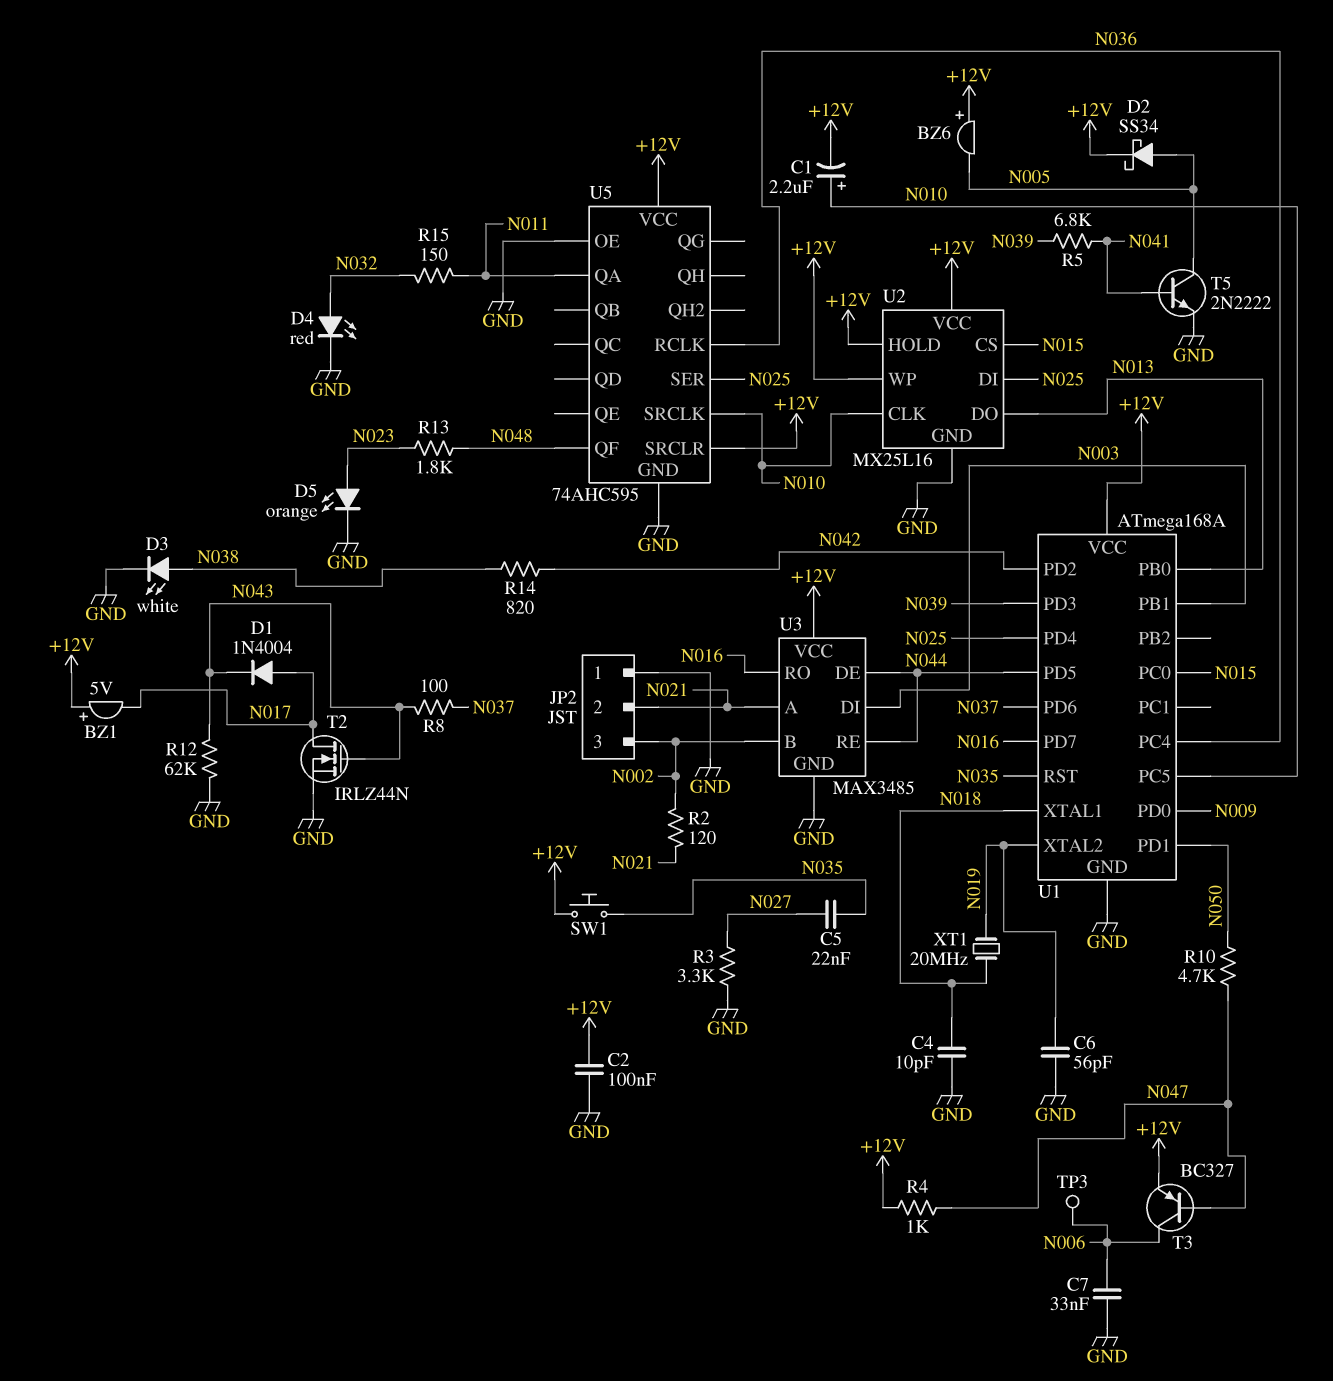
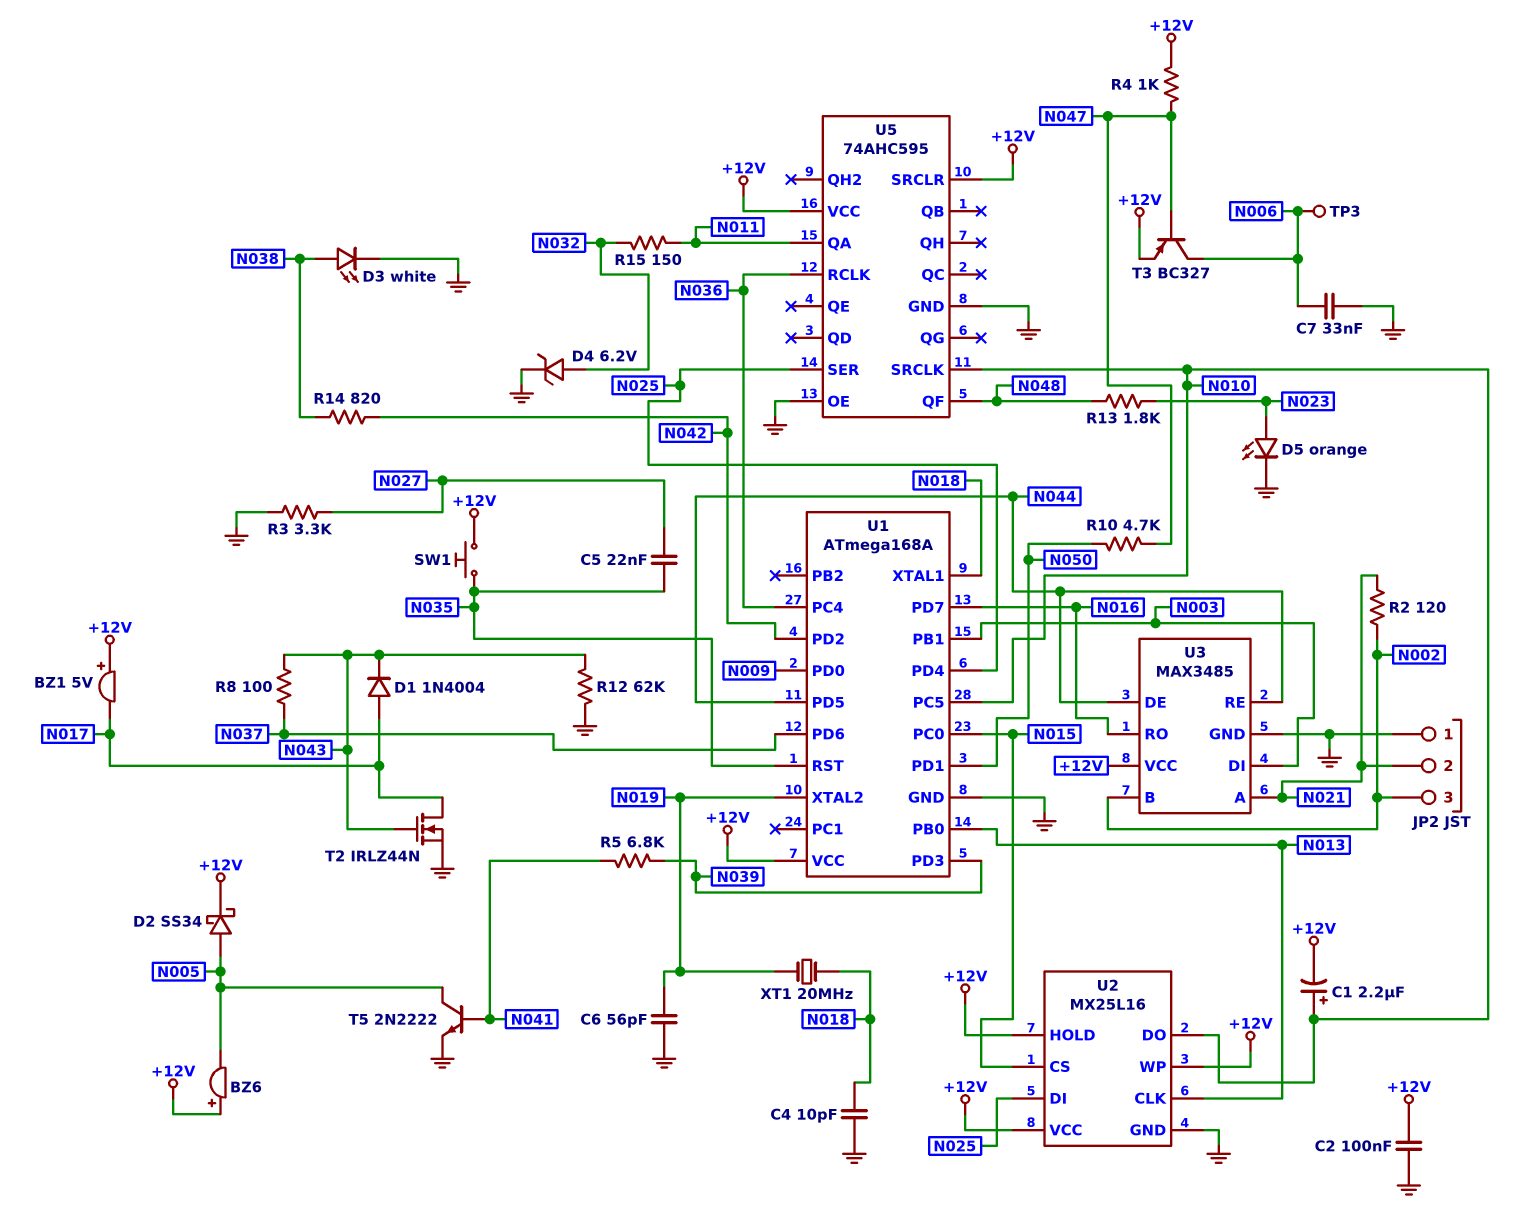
D4: LED red (A N032, K GND) -> zener 6.2V (A N032, K GND)
U2 pin CLK: N010 -> N013
U2 pin DO: N013 -> N010

